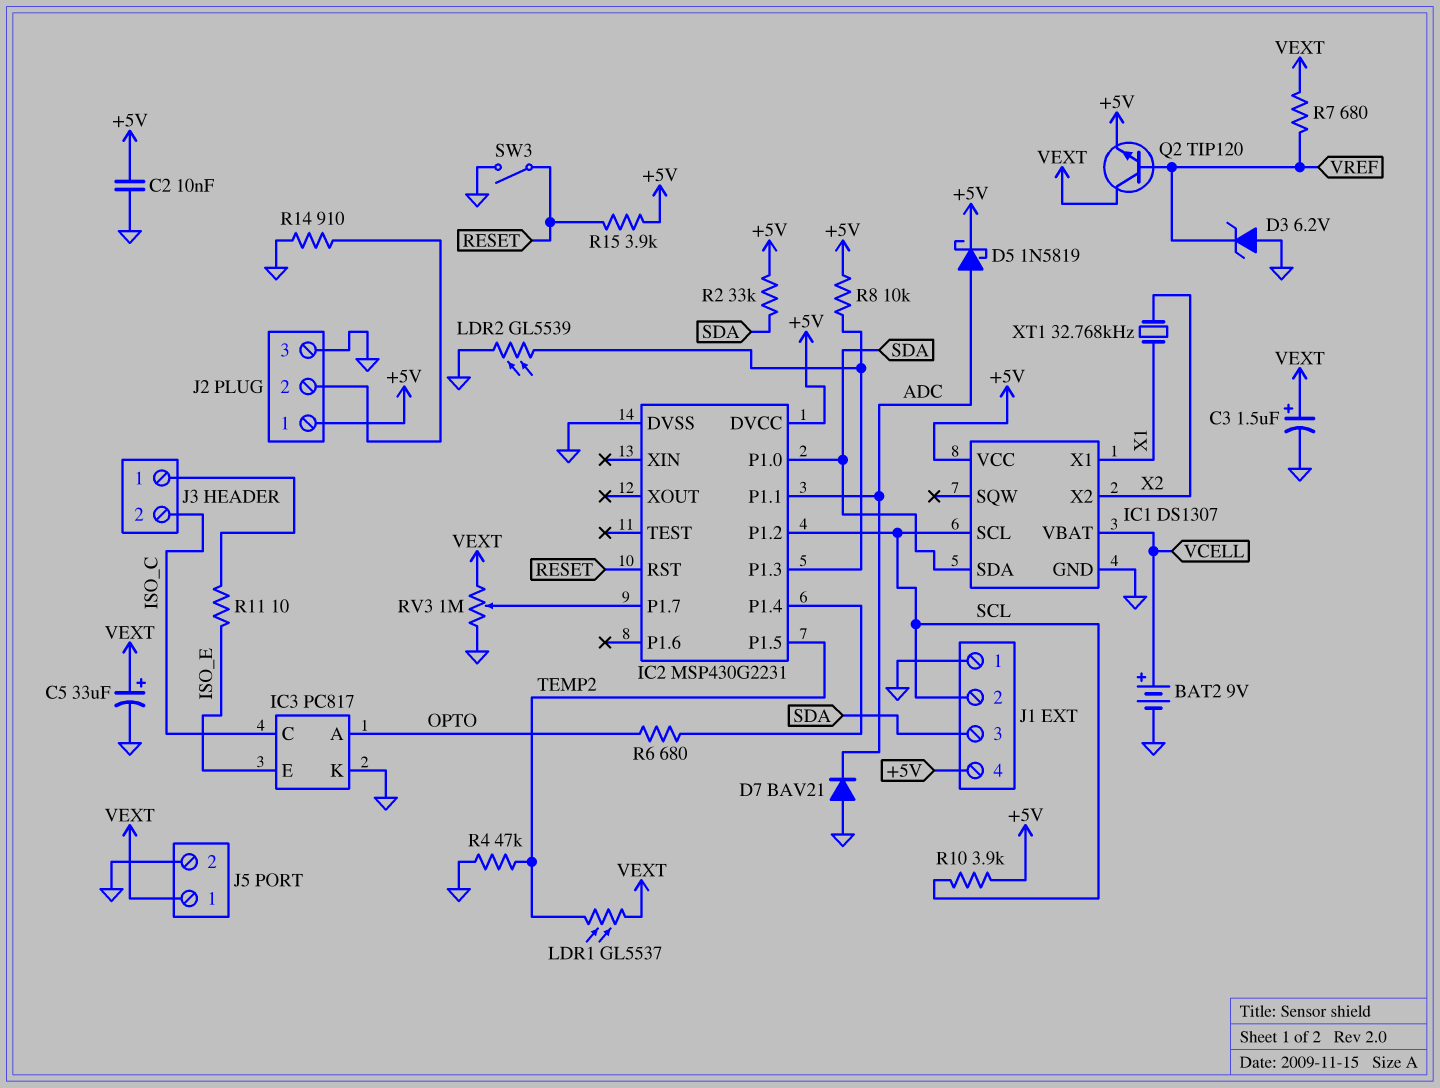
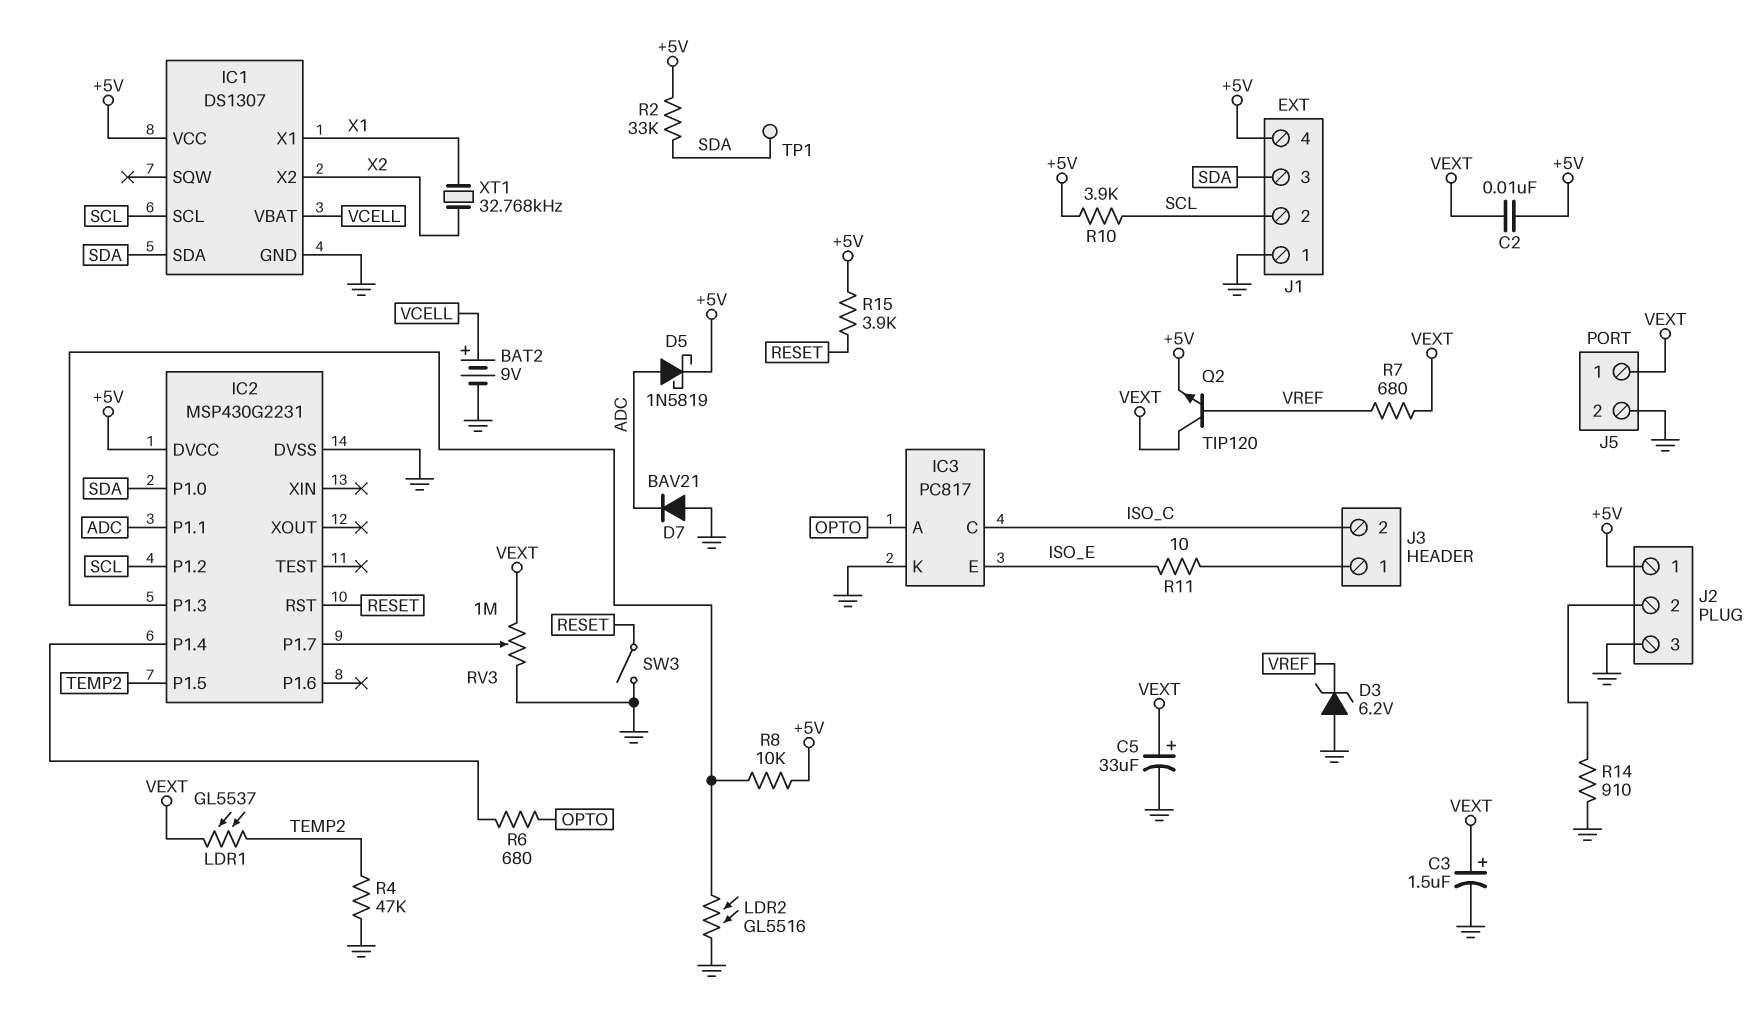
C2: 10nF (+5V, GND) -> 10nF (+5V, VEXT)
LDR2: GL5539 (GND, IC2/P1.3) -> GL5516 (GND, IC2/P1.3)
TP1: none -> test point (SDA)

